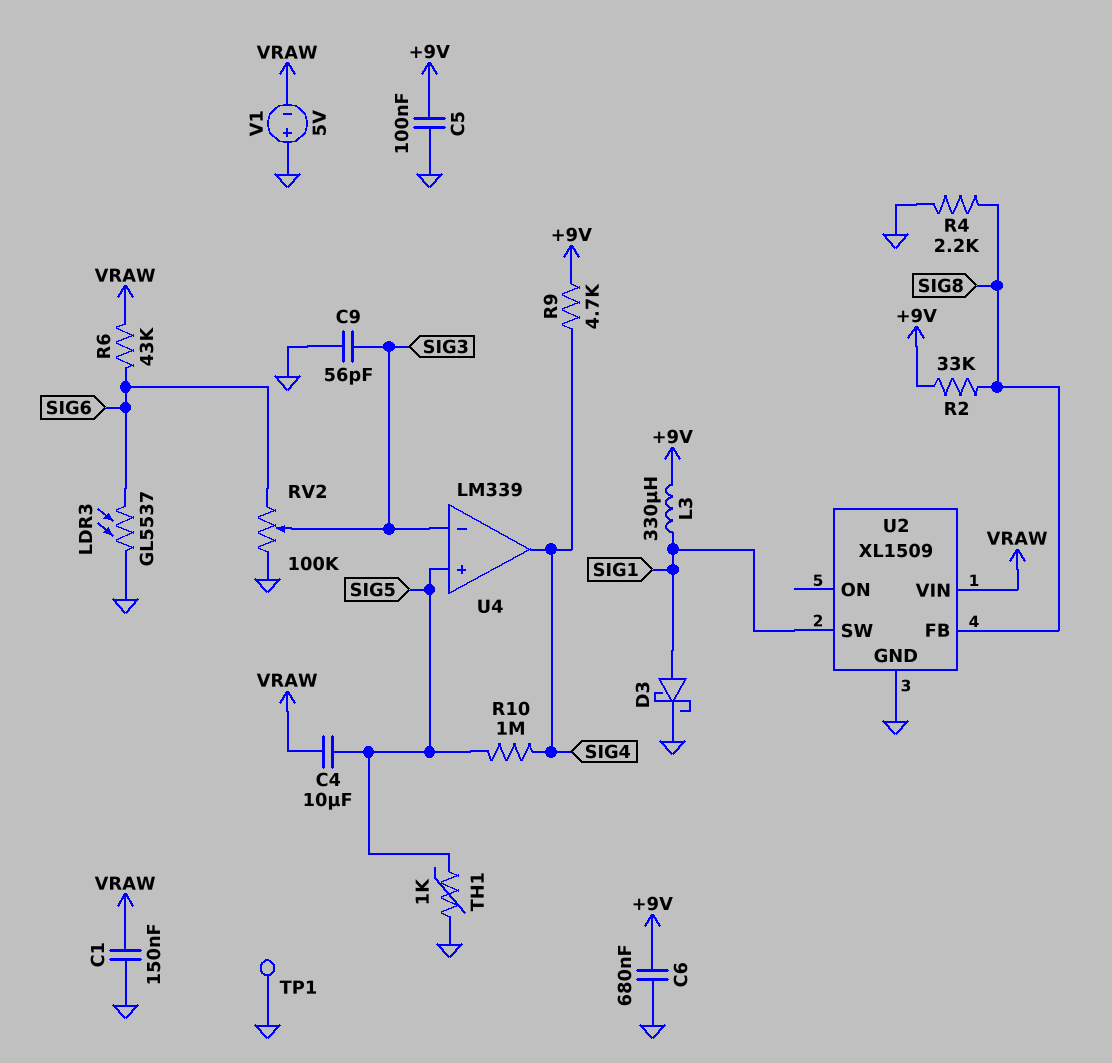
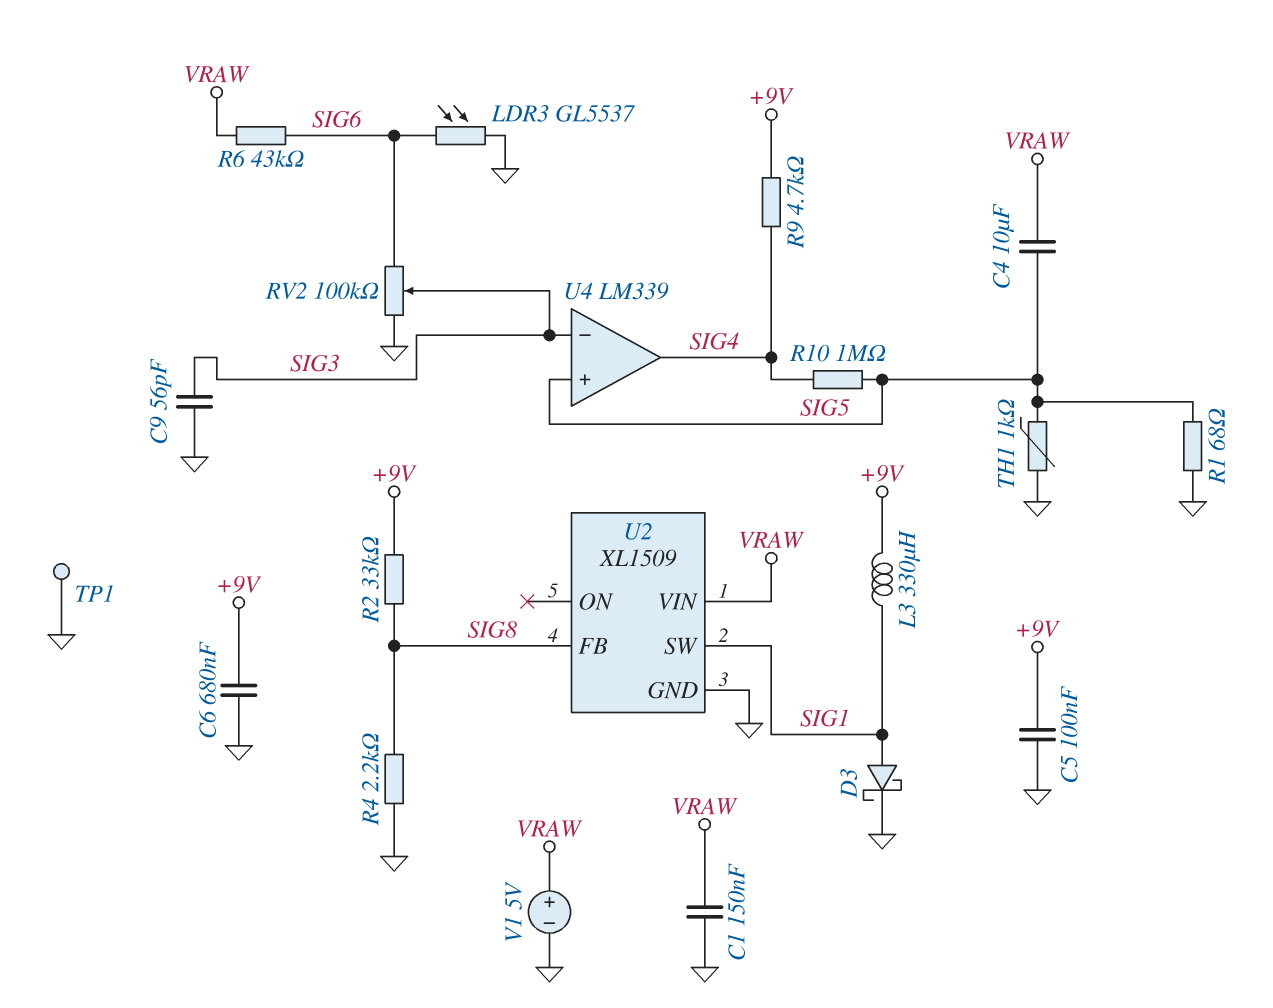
R1: none -> 68 (GND, SIG5)
V1: 5V (plus GND, minus VRAW) -> 5V (plus VRAW, minus GND)

